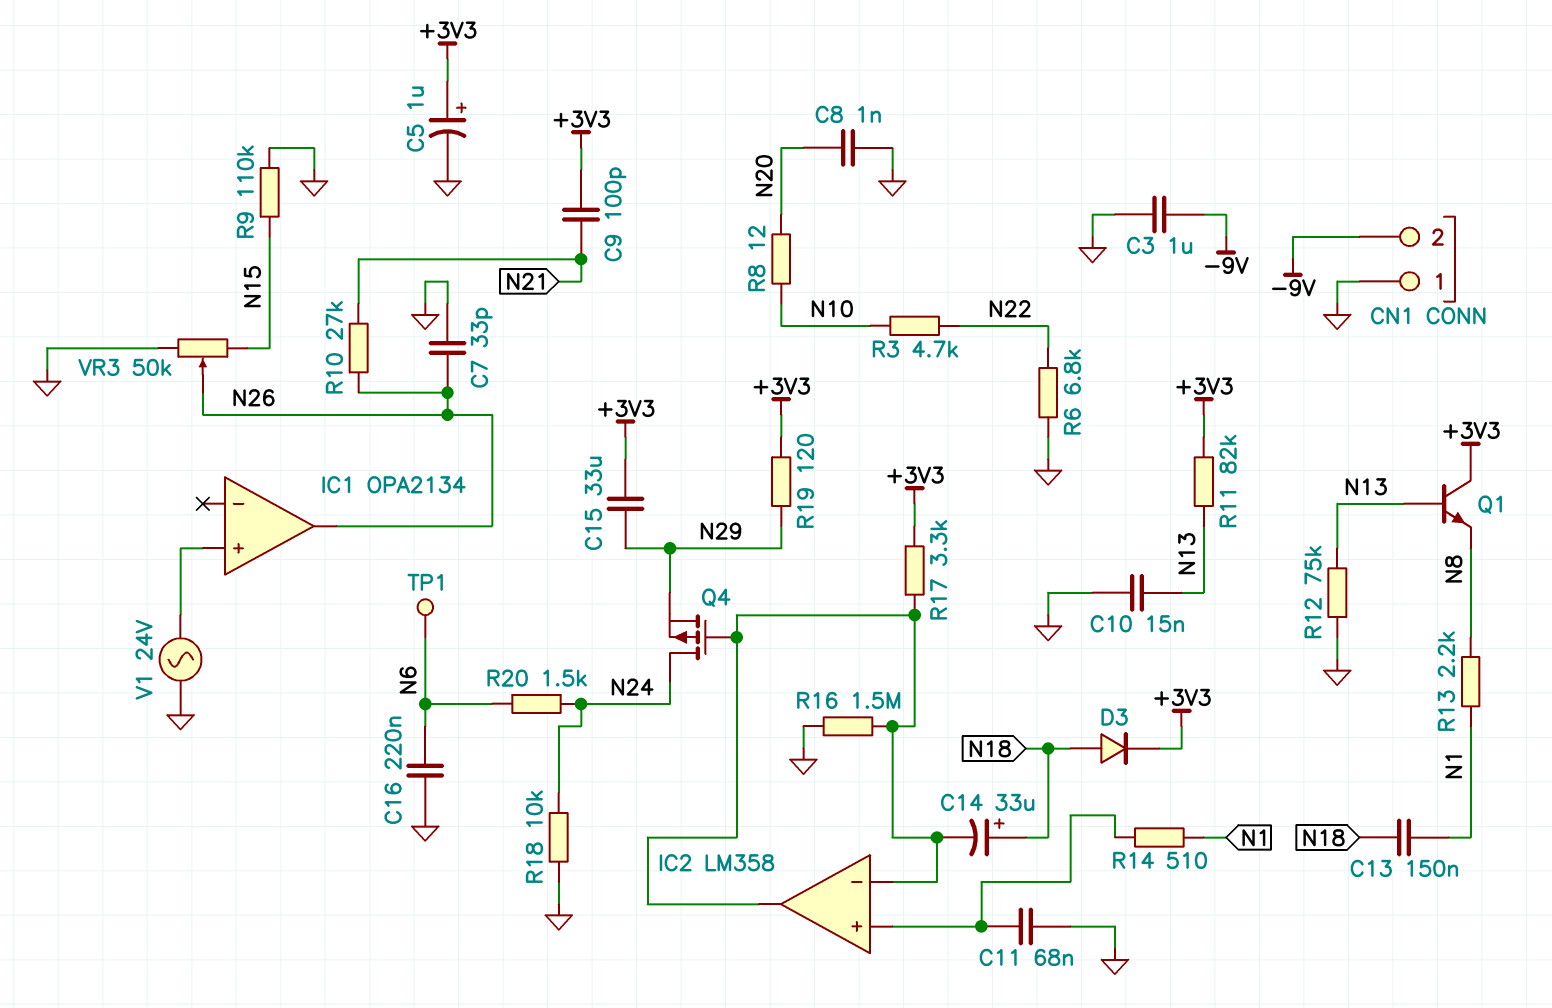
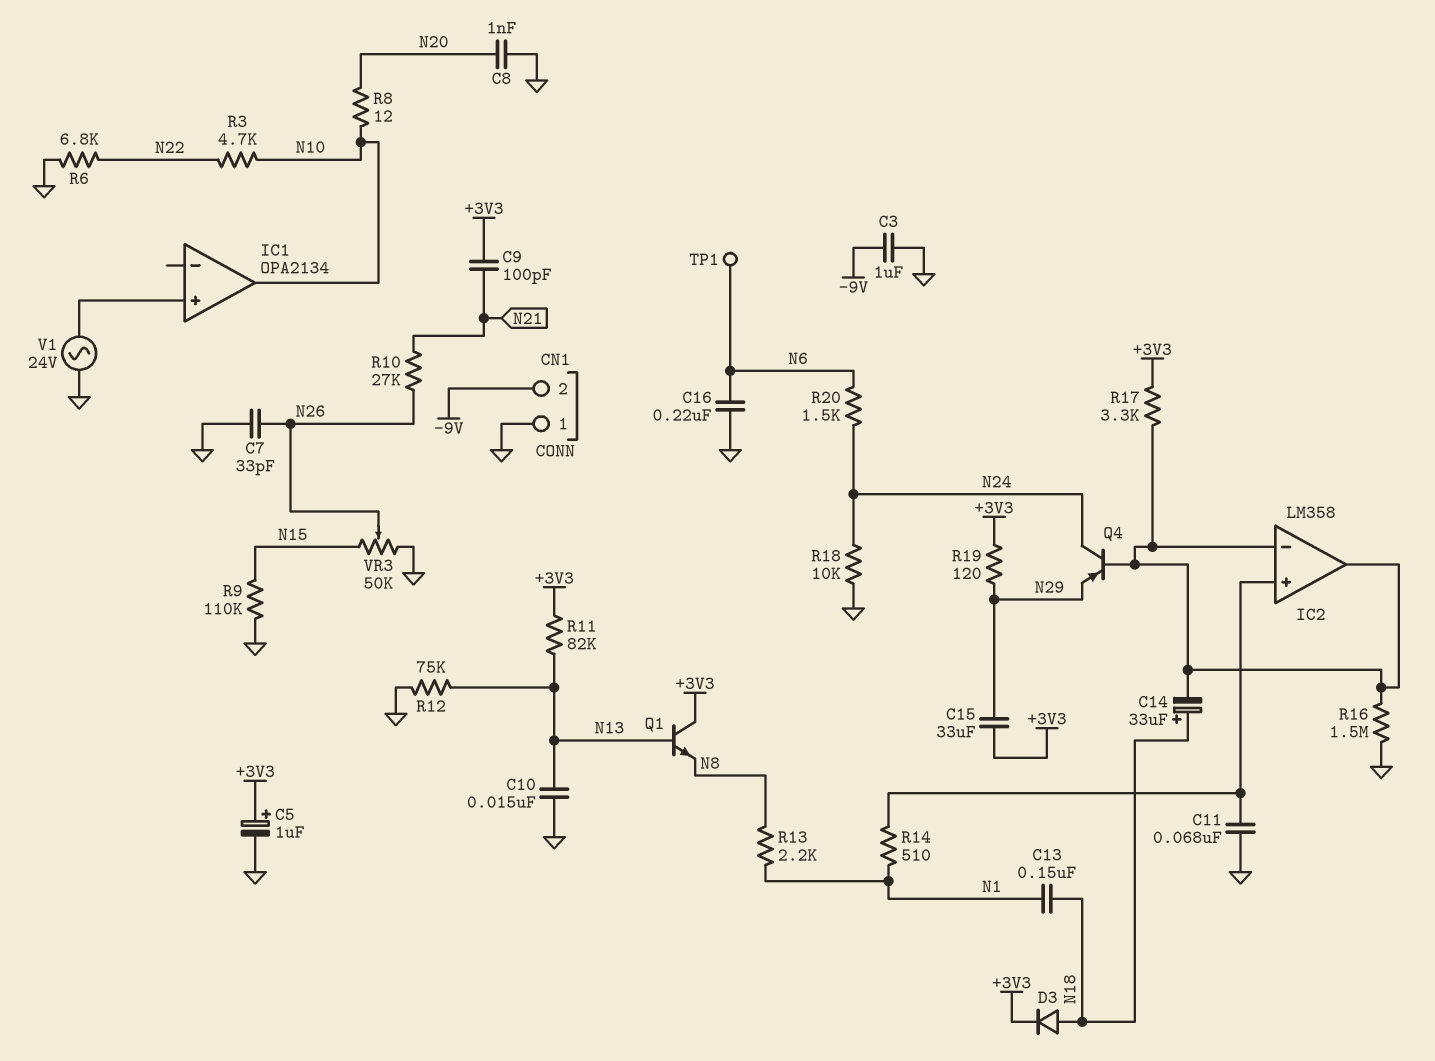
IC1 pin out: N26 -> N10
Q4: PMOS (G IC2/in-, D N24, S N29) -> PNP (B IC2/in-, C N24, E N29)

